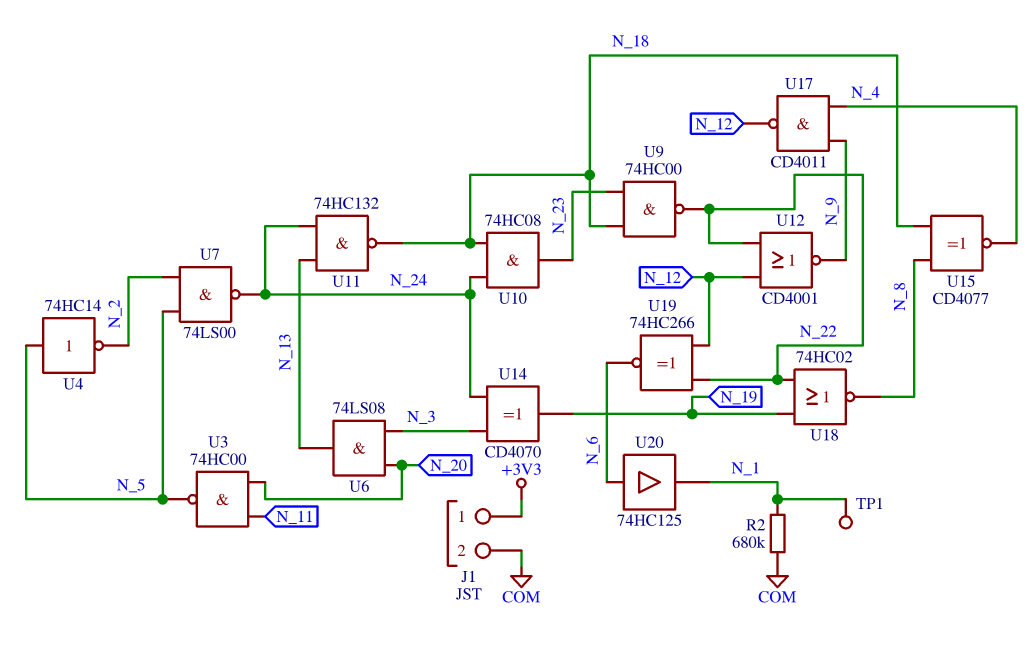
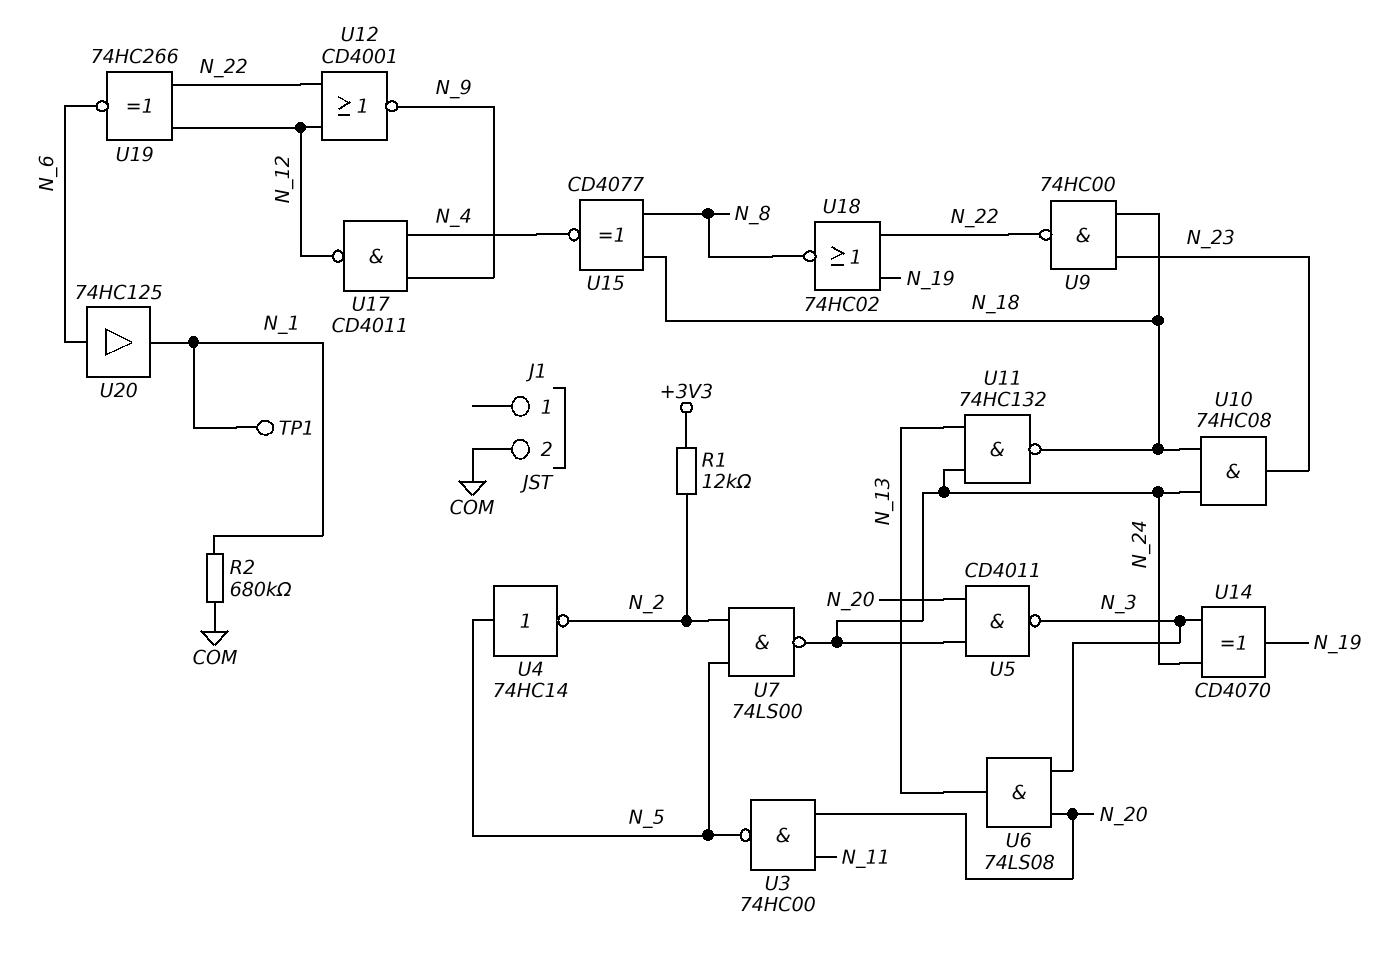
J1 pin 1: +3V3 -> none
R1: none -> 12k (+3V3, N_2)
U5: none -> NAND CD4011 (in N_20, in N_24, out N_3)

